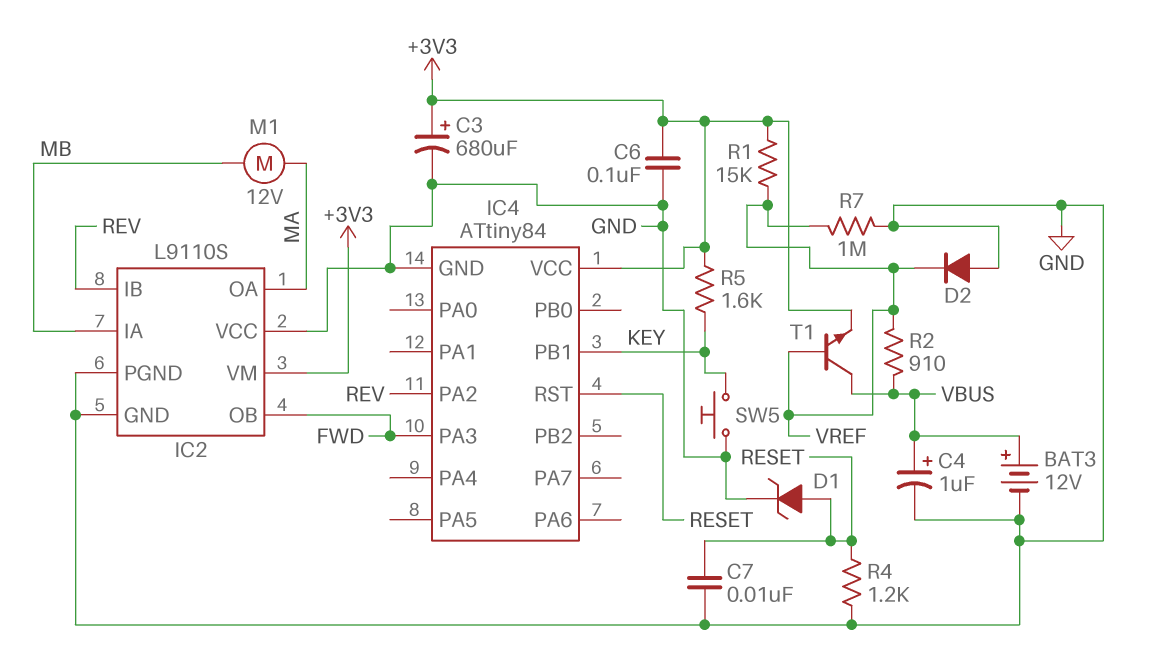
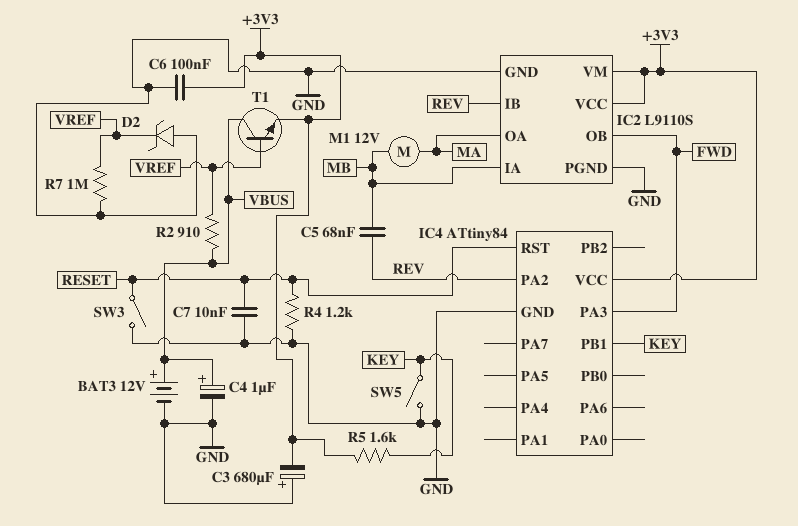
C3: 680uF (plus +3V3, minus GND) -> 680uF (plus GND, minus +3V3)
C5: none -> 68nF (MB, REV)
D1: zener (A RESET, K GND) -> none
D2: diode (A GND, K VREF) -> zener (A GND, K VREF)
IC2 pin VCC: GND -> +3V3
R1: 15k (+3V3, VREF) -> none
SW3: none -> switch (GND, RESET)
SW5: button (GND, KEY) -> switch (GND, KEY)

